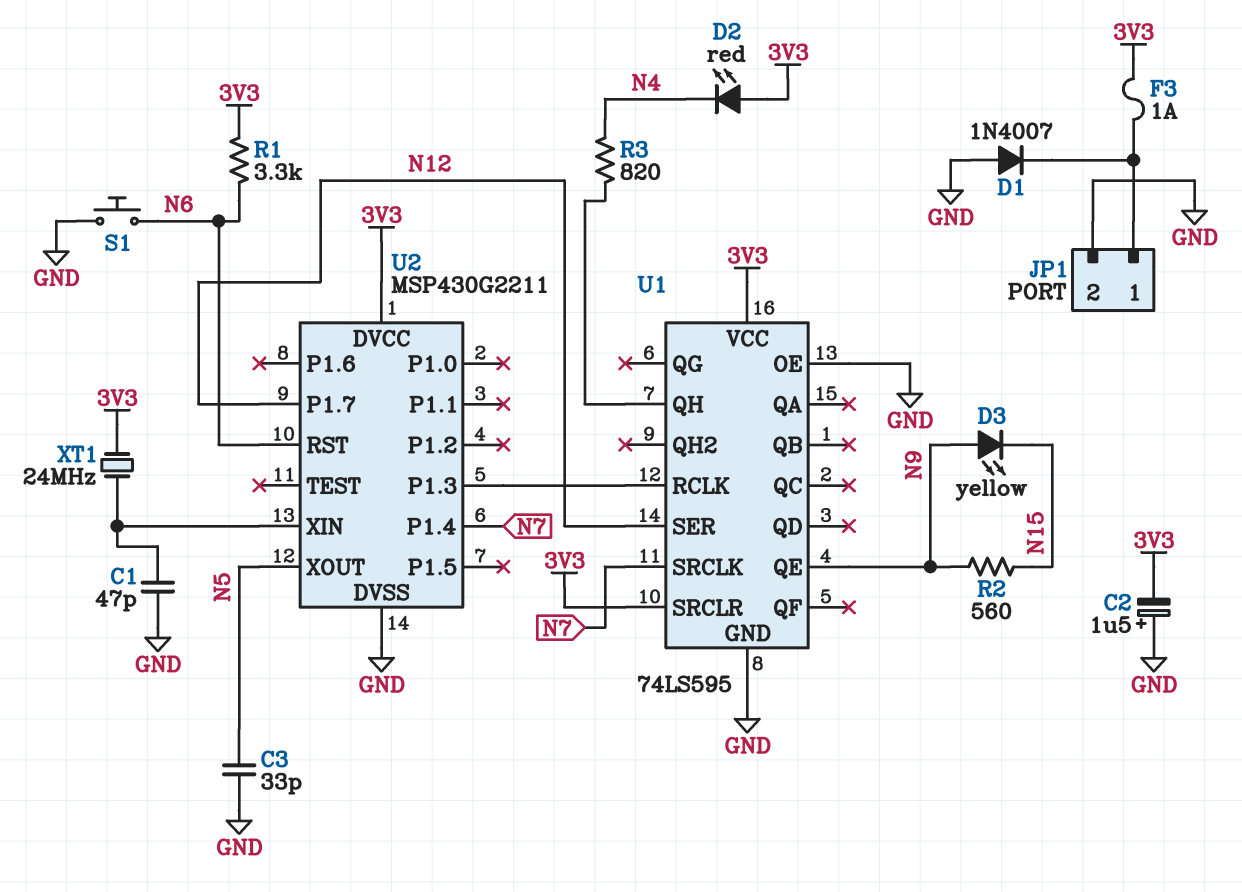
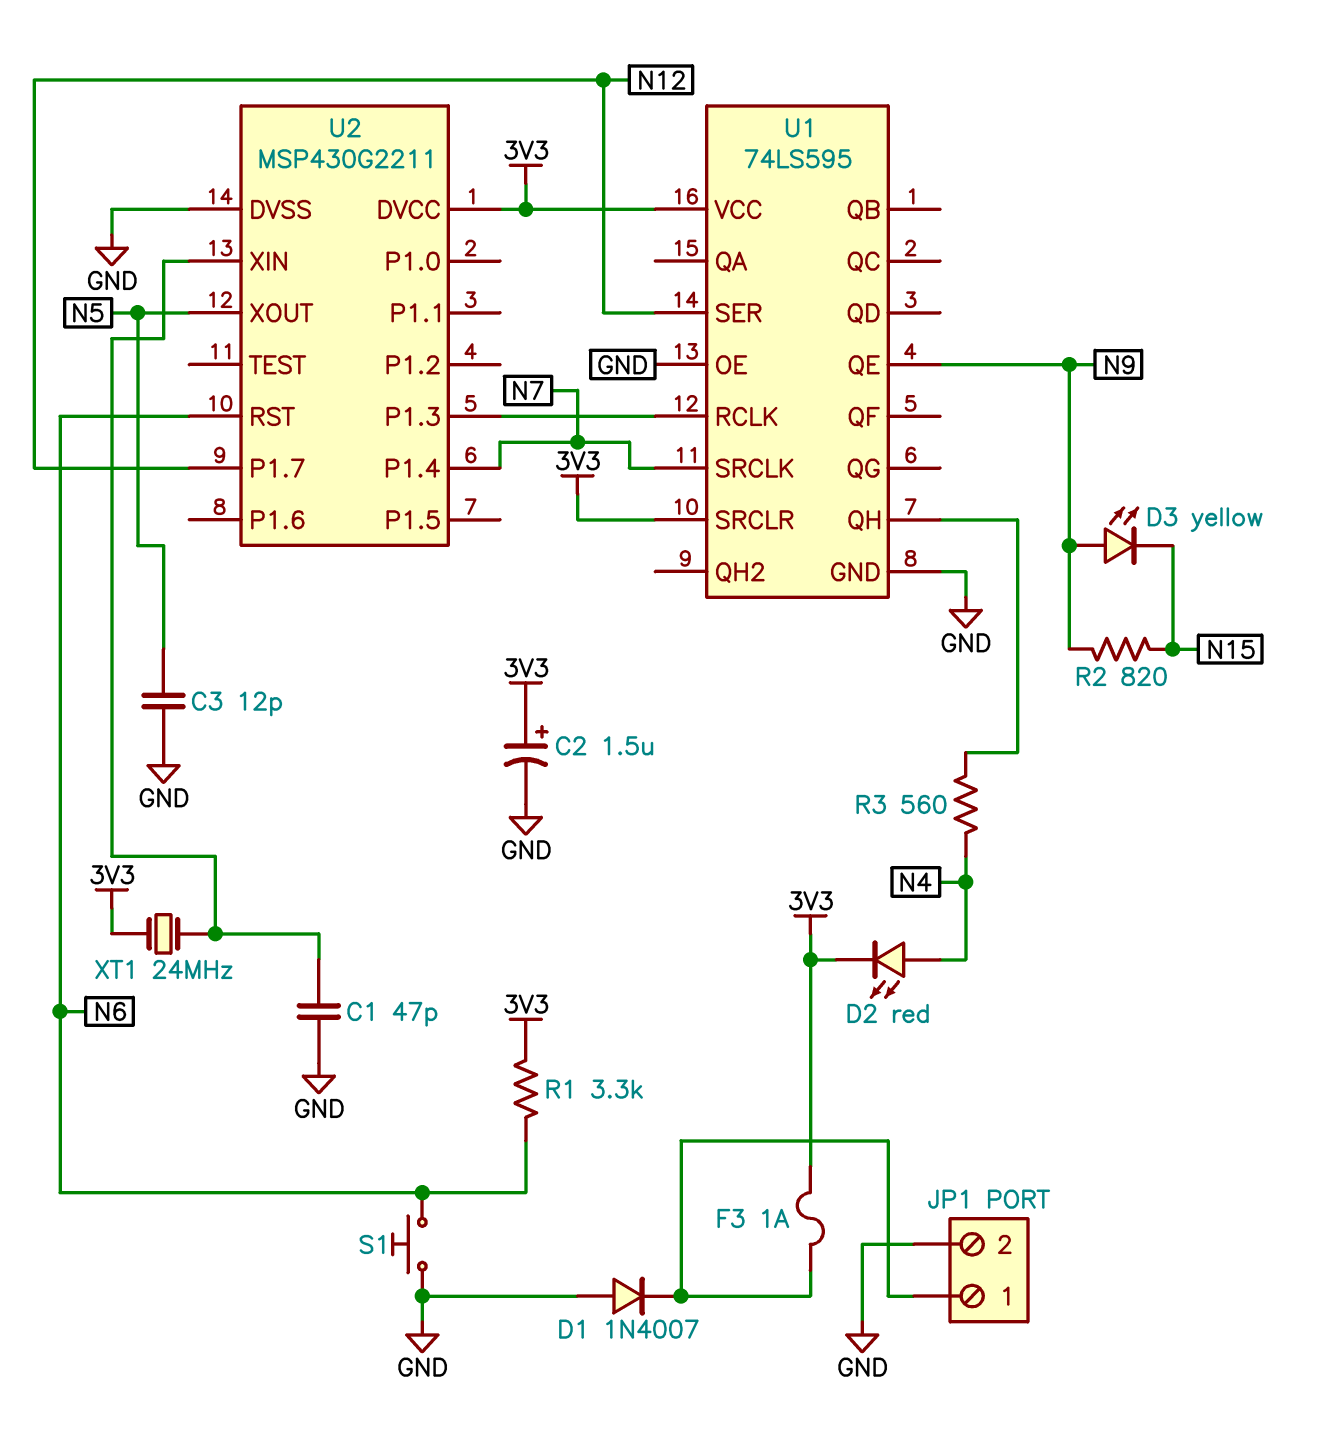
C2: 1.5uF (plus GND, minus 3V3) -> 1.5uF (plus 3V3, minus GND)
C3: 33pF (GND, N5) -> 12pF (GND, N5)
D2: LED red (A 3V3, K N4) -> LED red (A N4, K 3V3)
R2: 560 (N9, N15) -> 820 (N9, N15)
R3: 820 (N4, U1/QH) -> 560 (N4, U1/QH)

